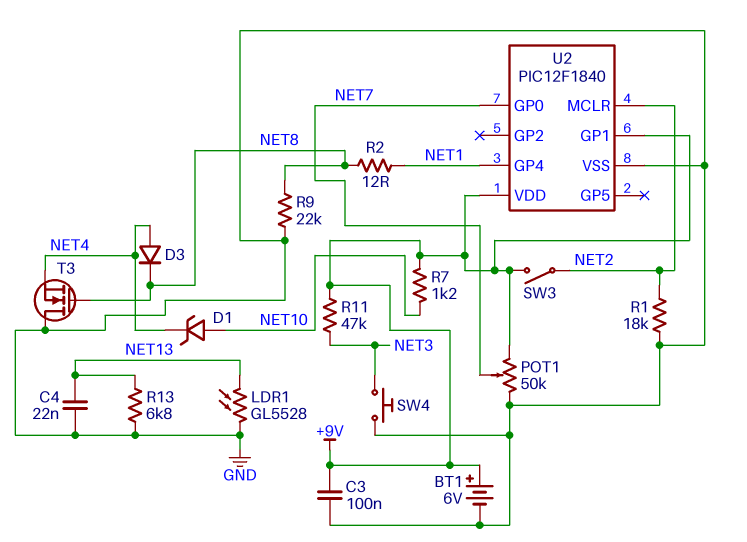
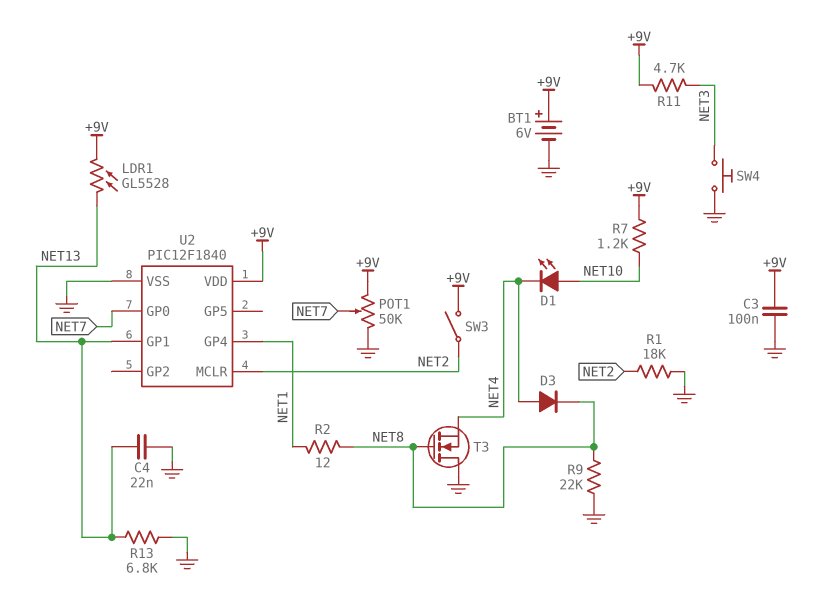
D1: zener (A NET10, K NET4) -> LED (A NET10, K NET4)
LDR1: GL5528 (GND, NET13) -> GL5528 (+9V, NET13)
R11: 47k (+9V, NET3) -> 4.7k (+9V, NET3)
U2 pin GP1: +9V -> NET13

